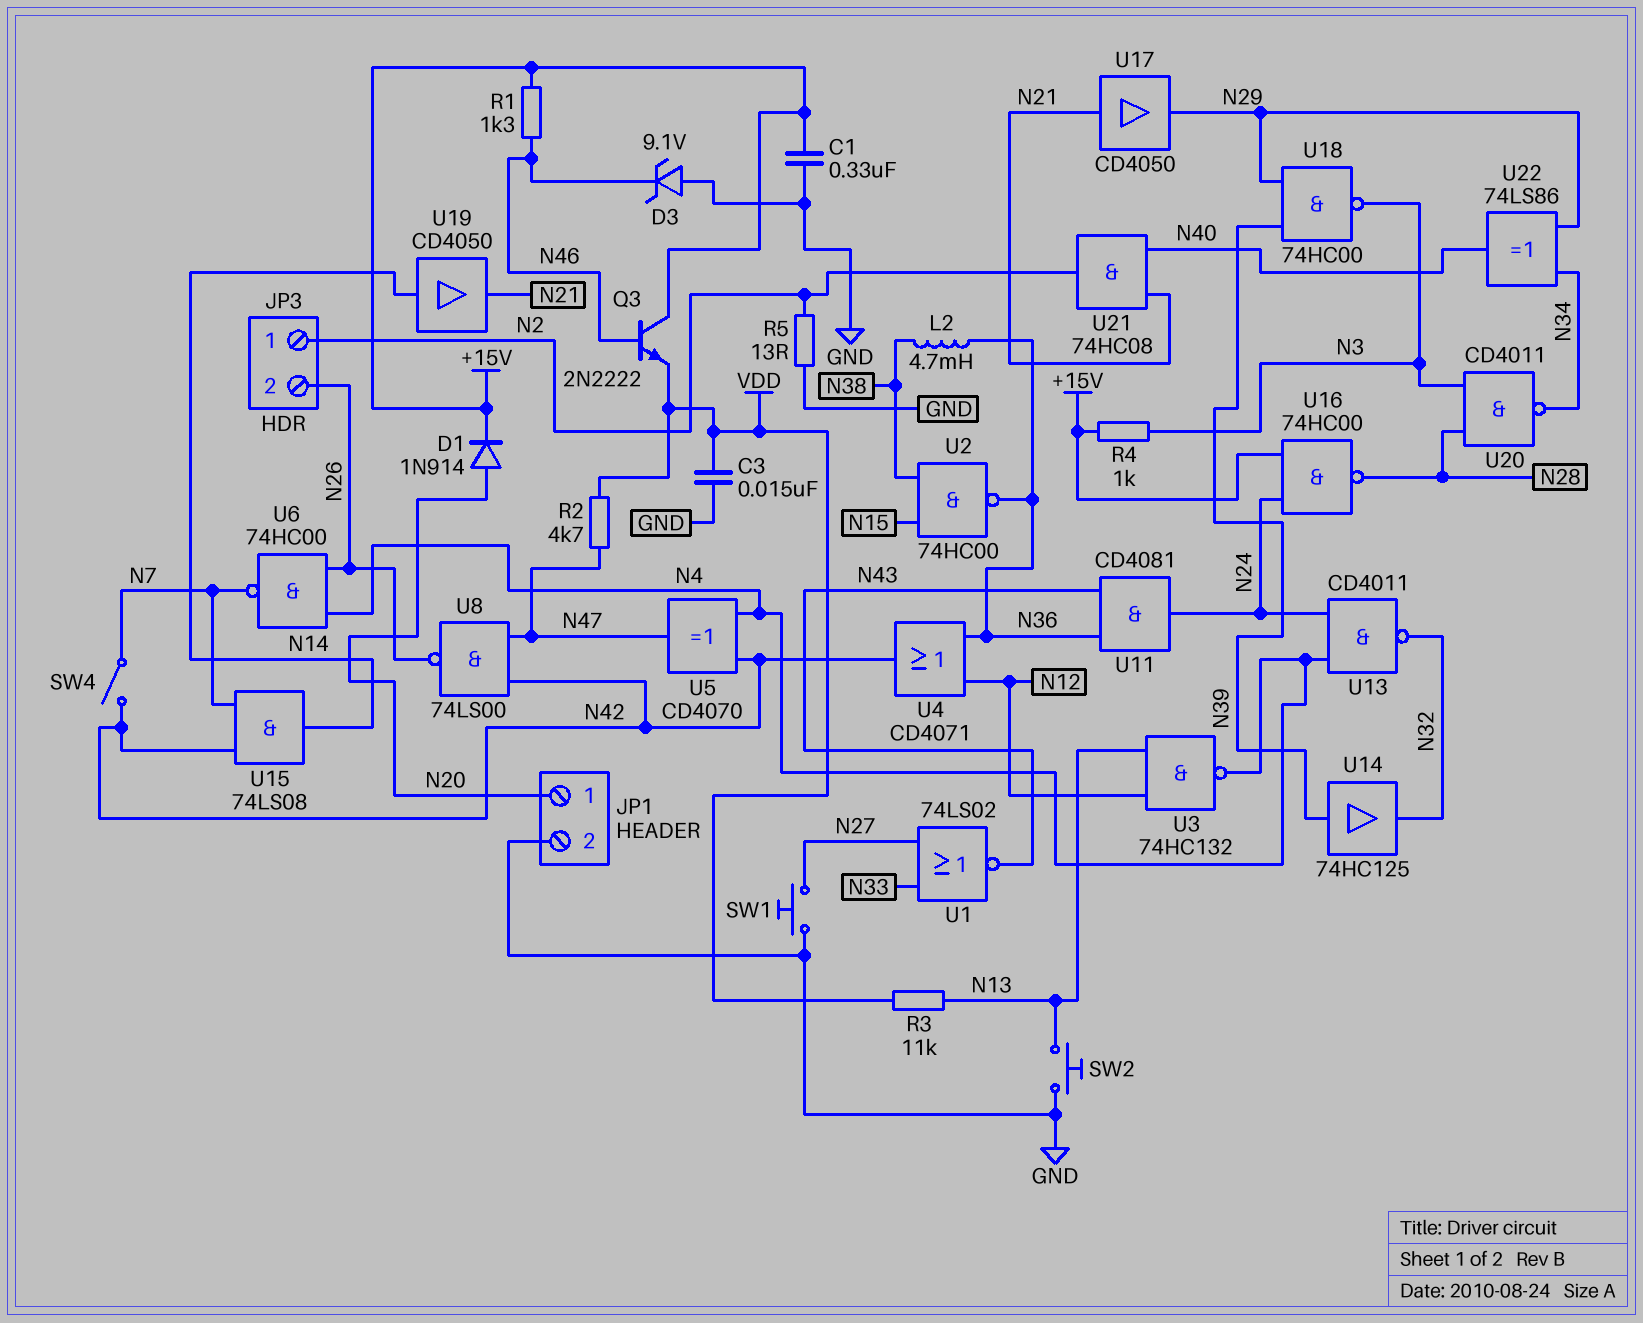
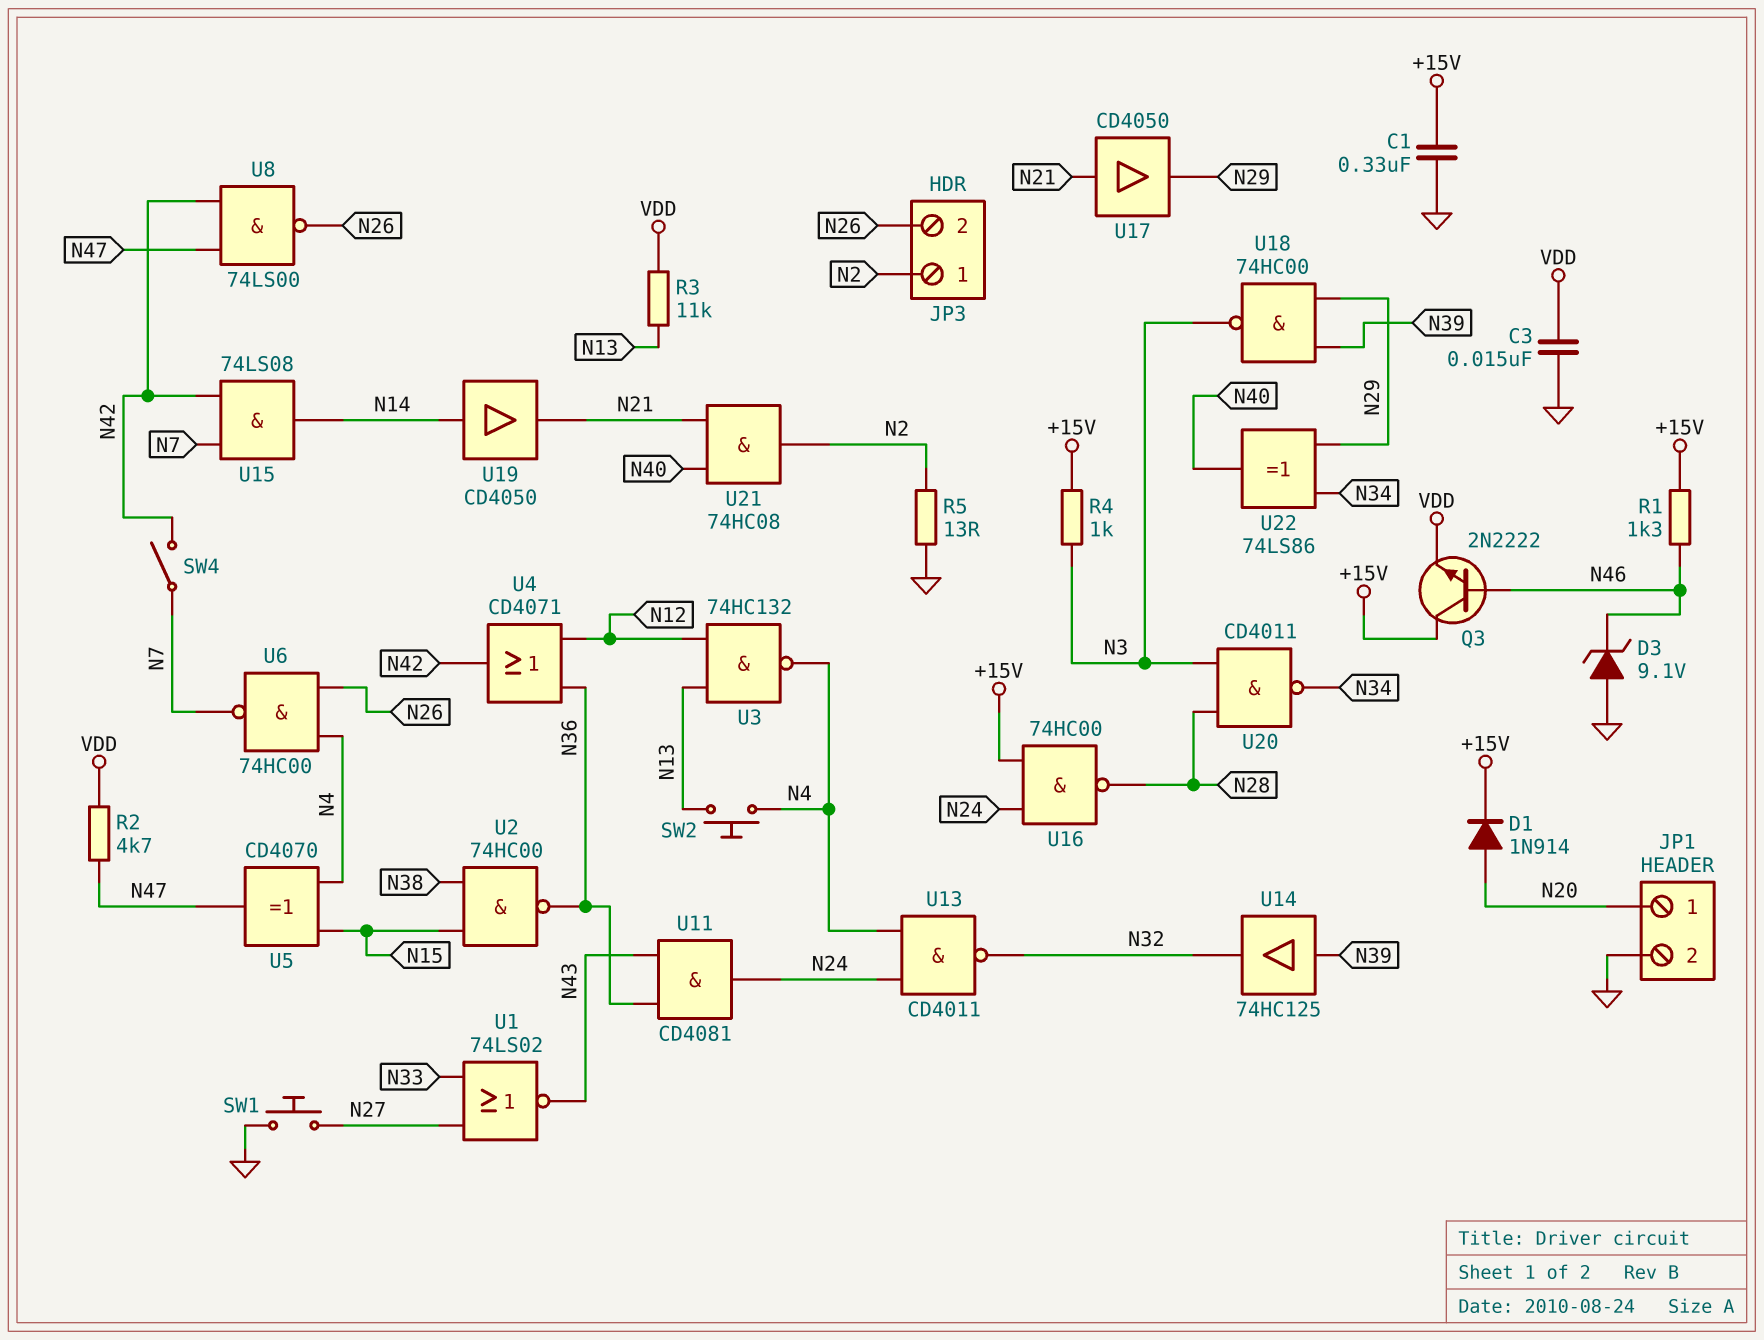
L2: 4.7mH (N36, N38) -> none
SW2: button (GND, N13) -> button (N4, N13)
U5: XOR CD4070 (in N4, in N42, out N47) -> XOR CD4070 (in N4, in N15, out N47)

